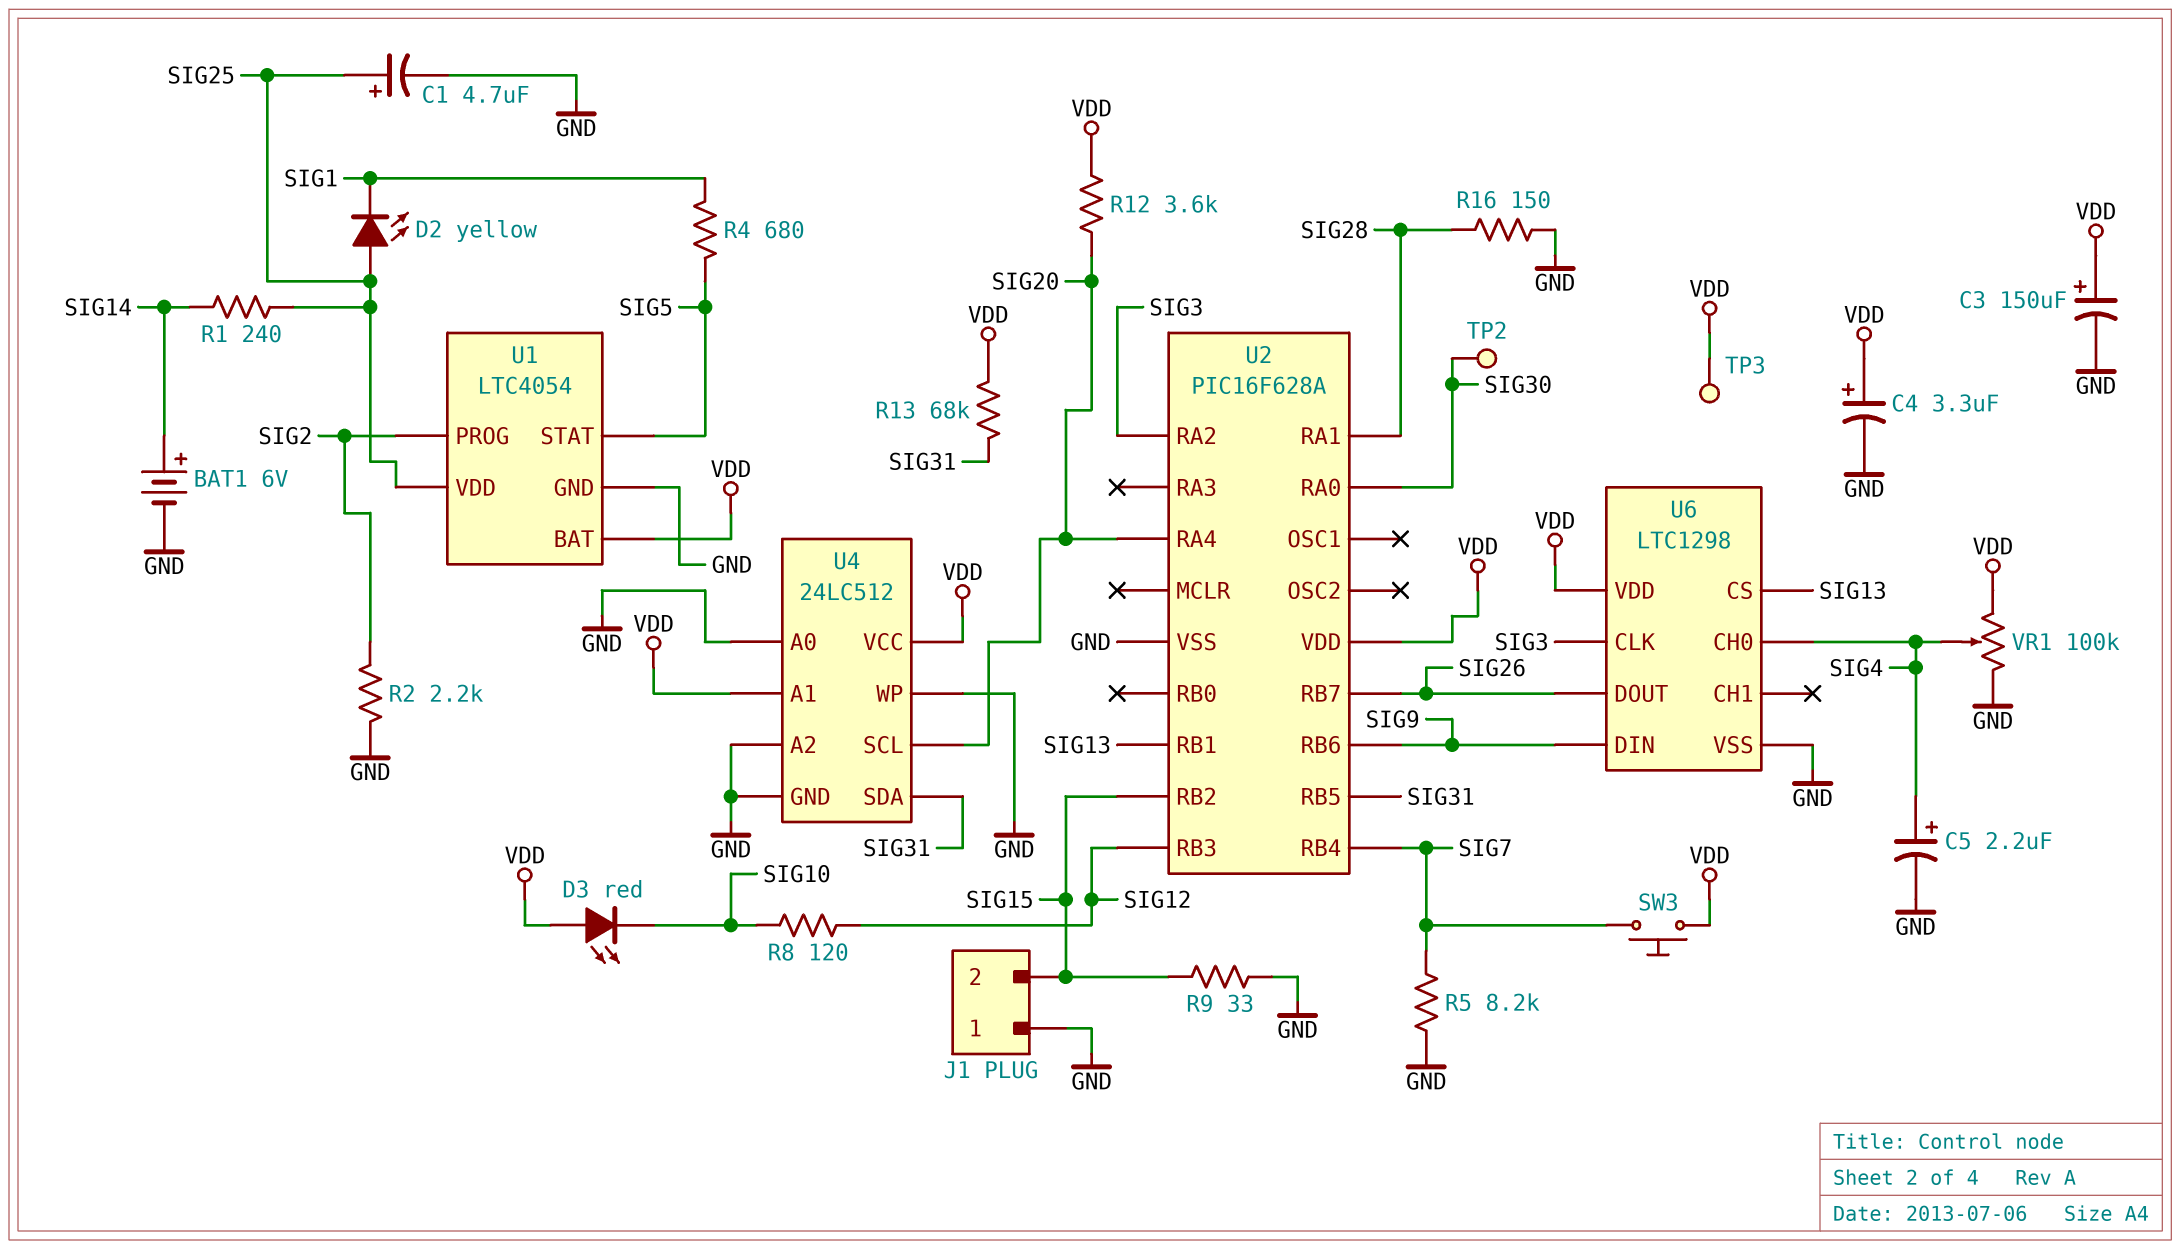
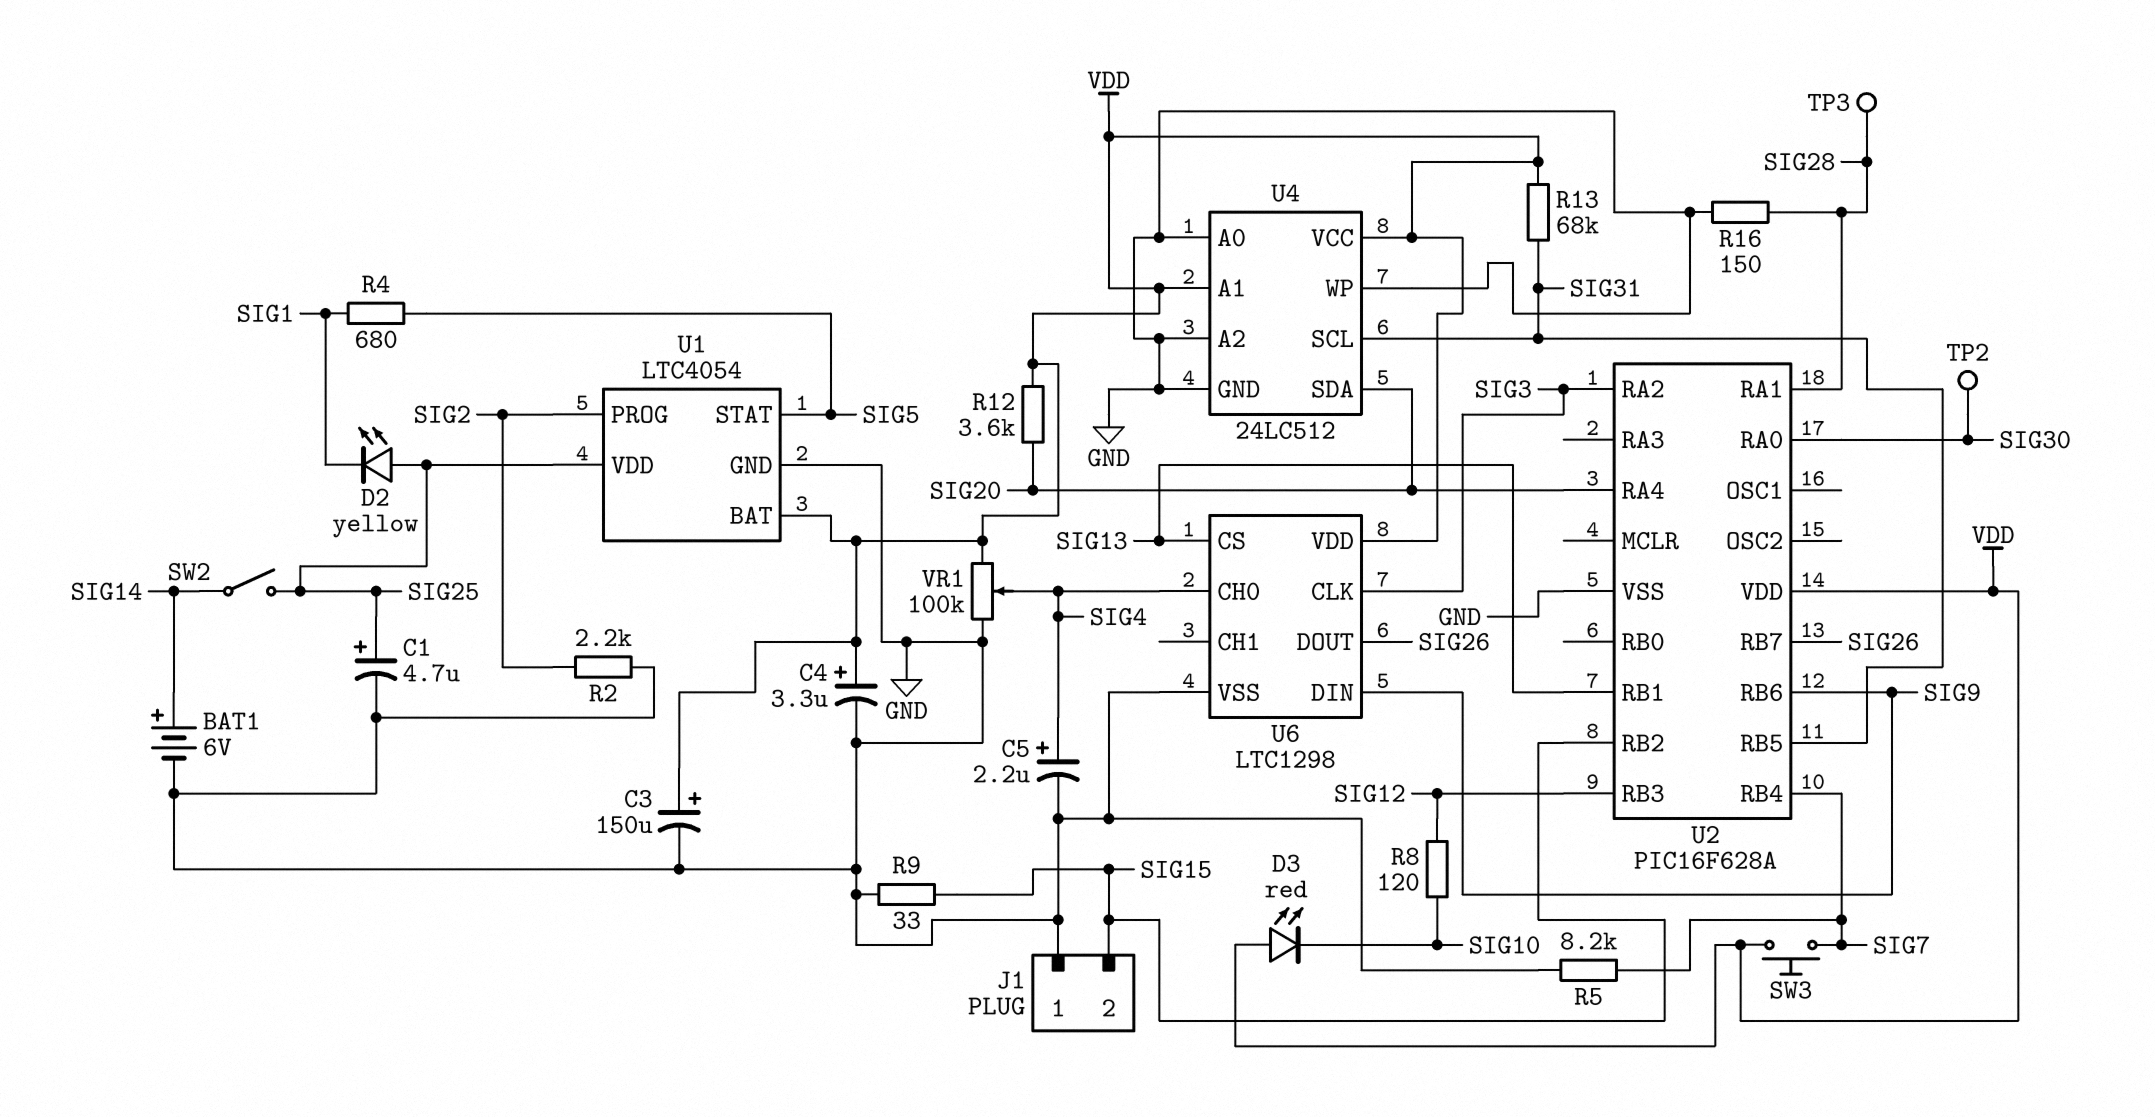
R1: 240 (SIG14, SIG25) -> none
SW2: none -> switch (SIG14, SIG25)
TP3: test point (VDD) -> test point (SIG28)
U4 pin SCL: SIG20 -> SIG31
U4 pin SDA: SIG31 -> SIG20

